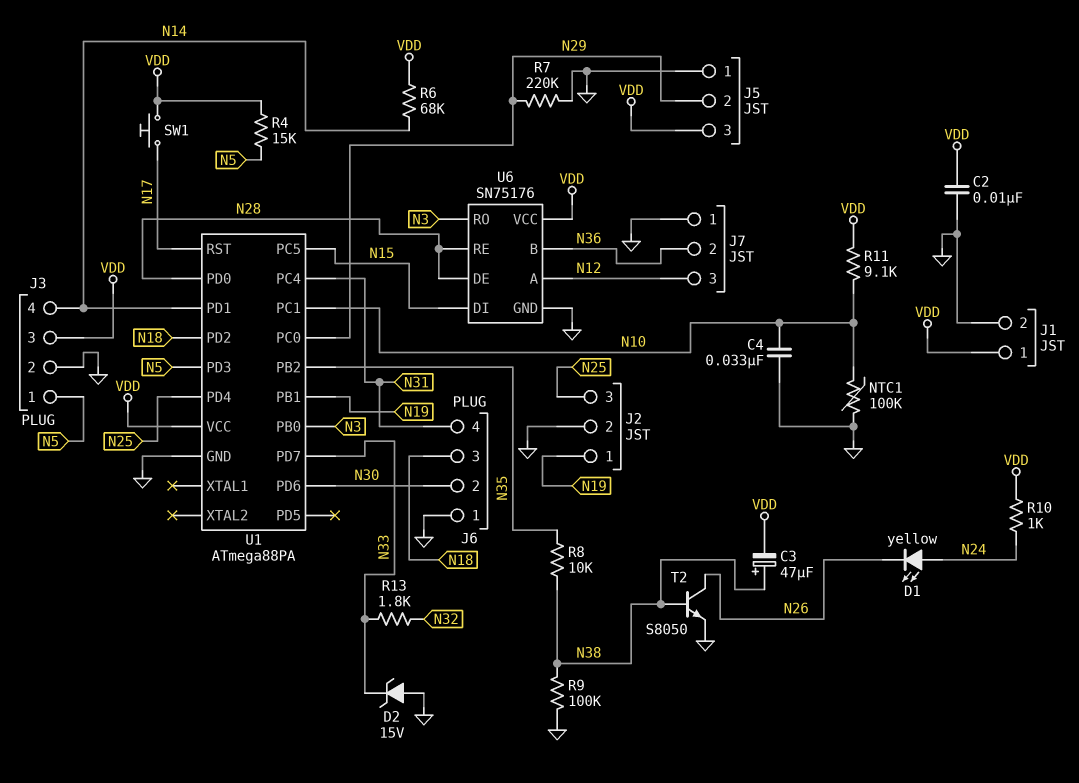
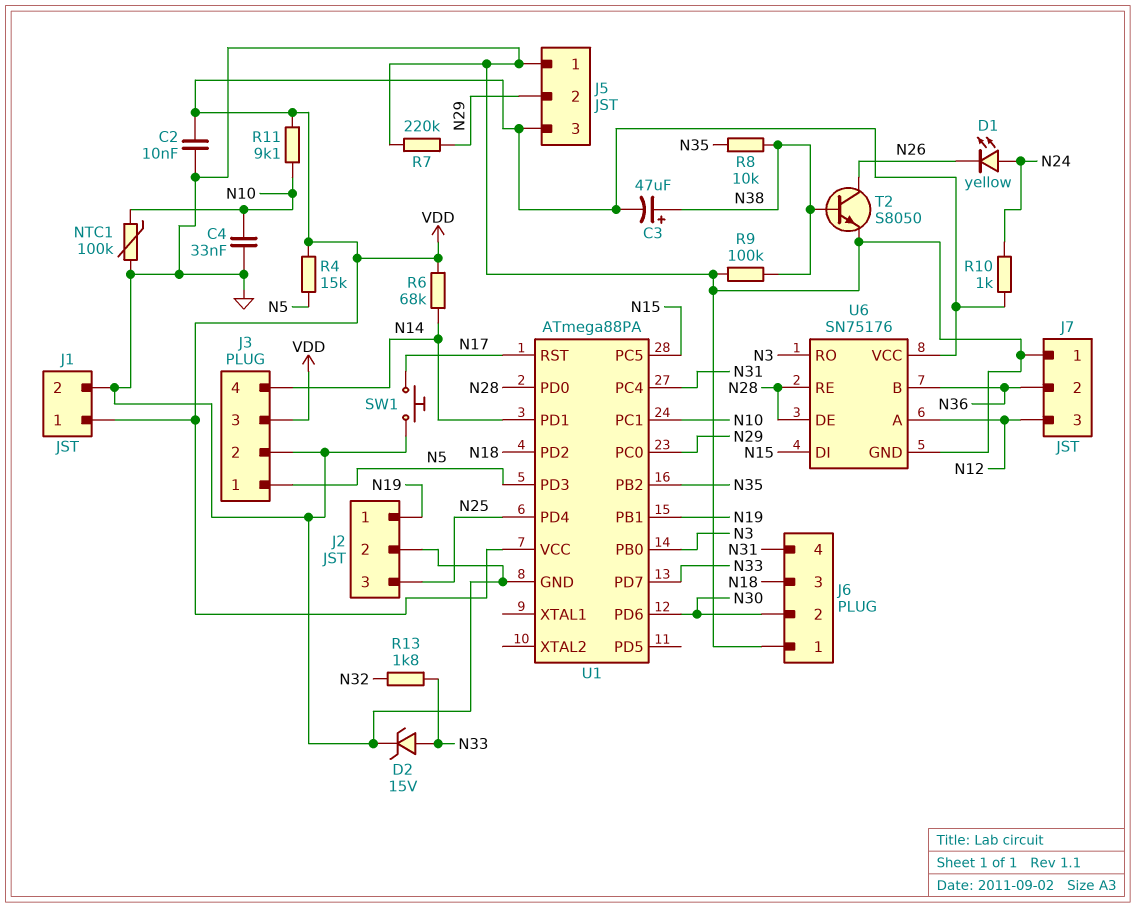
D2: zener 15V (A GND, K N33) -> zener 15V (A N33, K GND)
SW1: button (N17, VDD) -> button (GND, N17)

